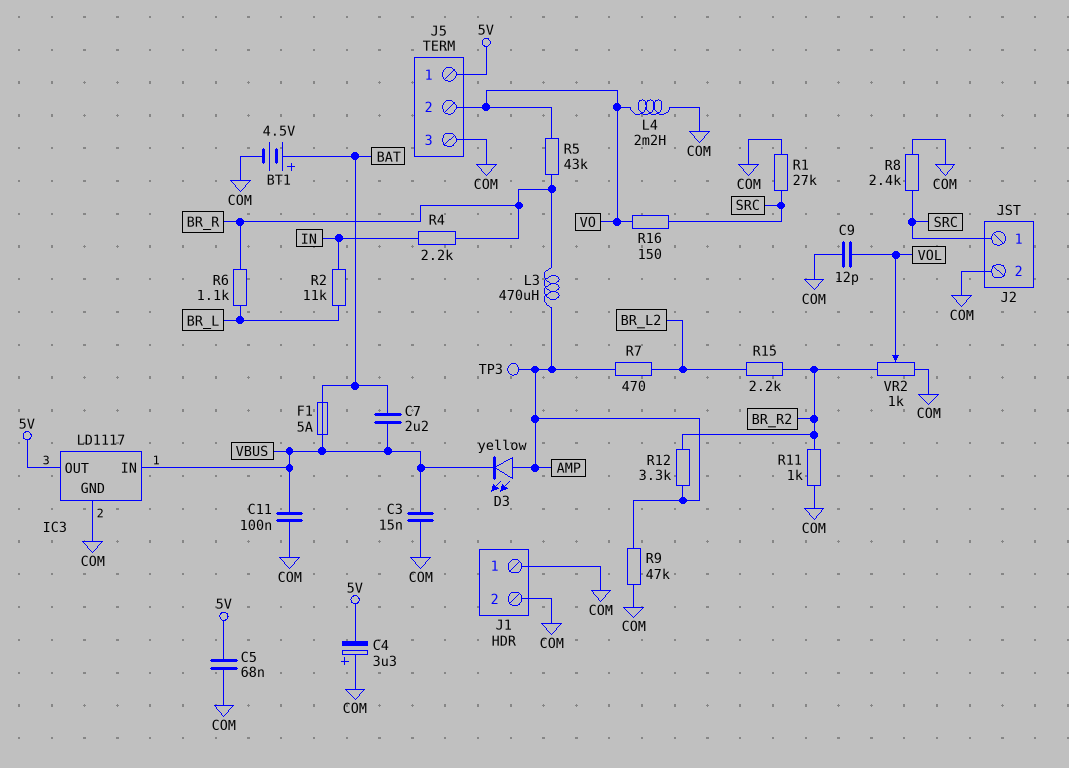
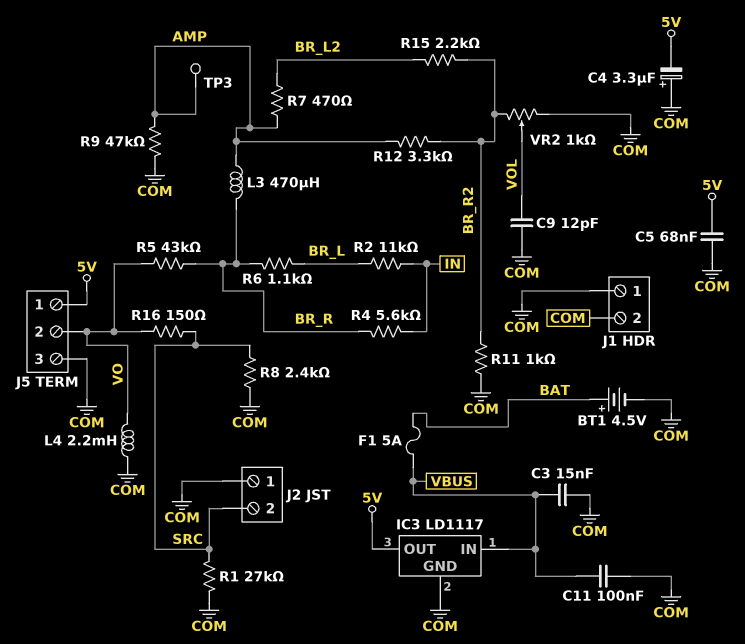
C7: 2.2uF (BAT, VBUS) -> none
D3: LED yellow (A AMP, K VBUS) -> none
J2 pin 1: SRC -> COM
J2 pin 2: COM -> SRC
R4: 2.2k (BR_R, IN) -> 5.6k (BR_R, IN)

